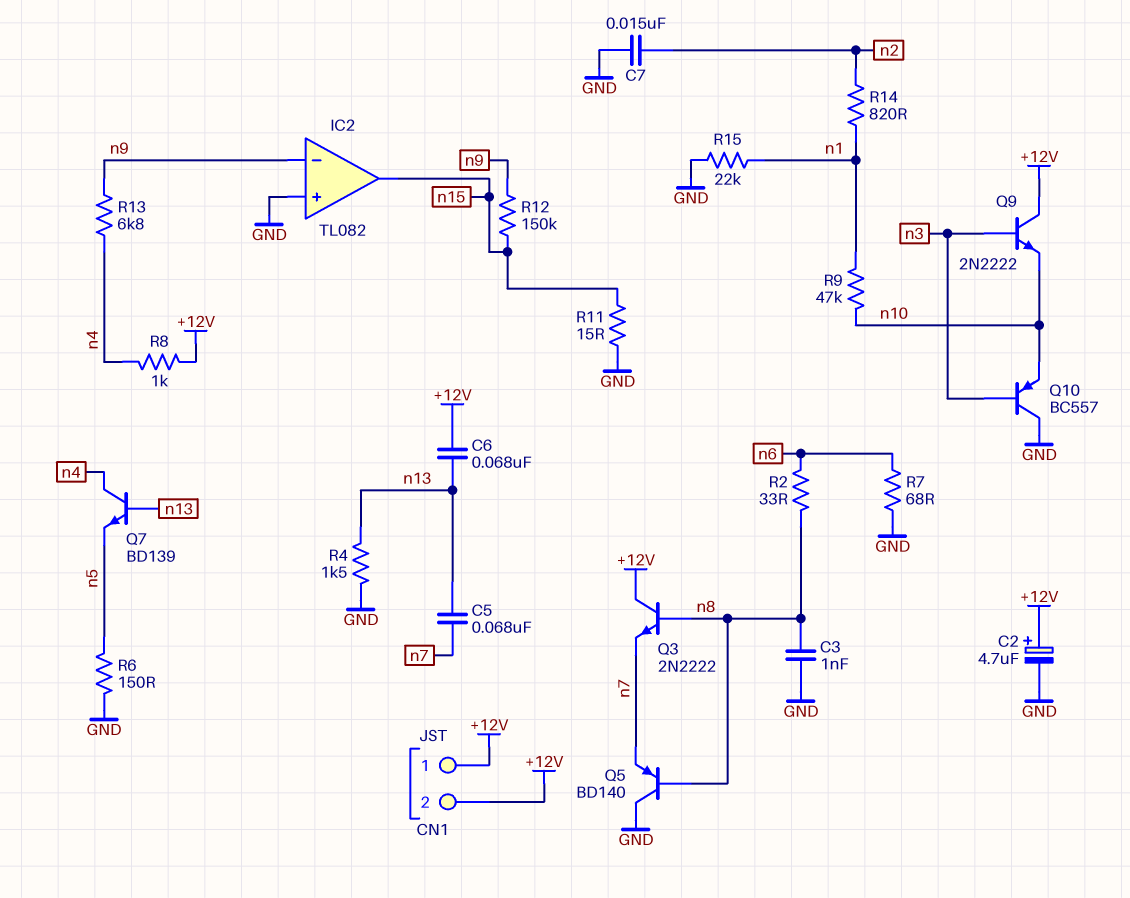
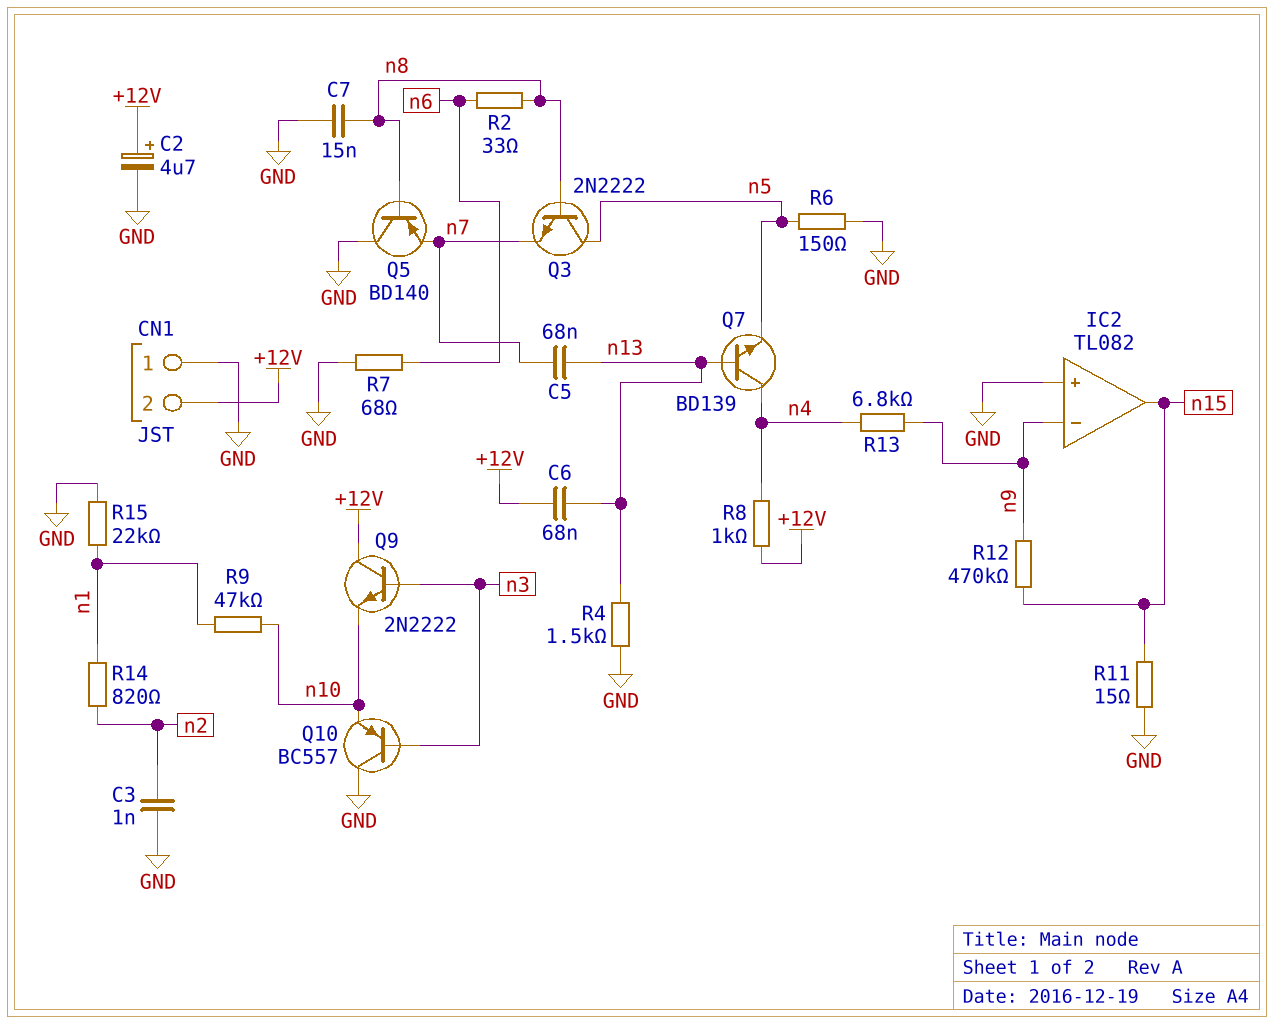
C3: 1nF (GND, n8) -> 1nF (GND, n2)
C7: 15nF (GND, n2) -> 15nF (GND, n8)
CN1 pin 1: +12V -> GND
Q3: NPN 2N2222 (B n8, C +12V, E n7) -> NPN 2N2222 (B n8, C n5, E n7)
R12: 150k (n9, n15) -> 470k (n9, n15)

